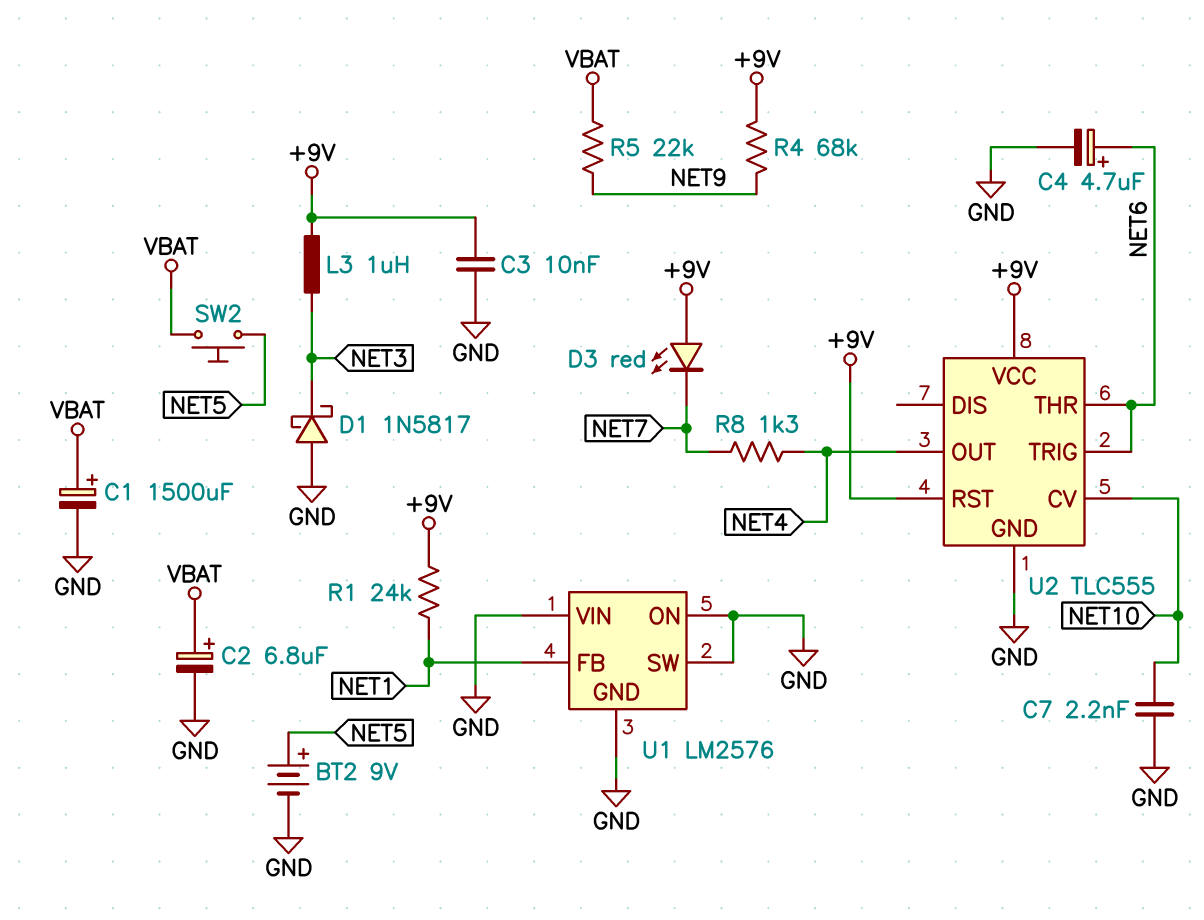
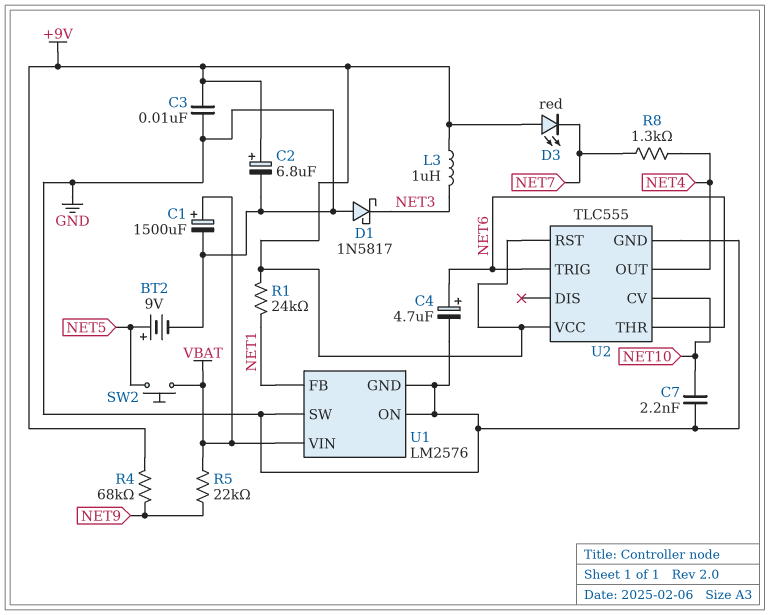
C2: 6.8uF (plus VBAT, minus GND) -> 6.8uF (plus +9V, minus GND)
U1 pin VIN: GND -> VBAT

